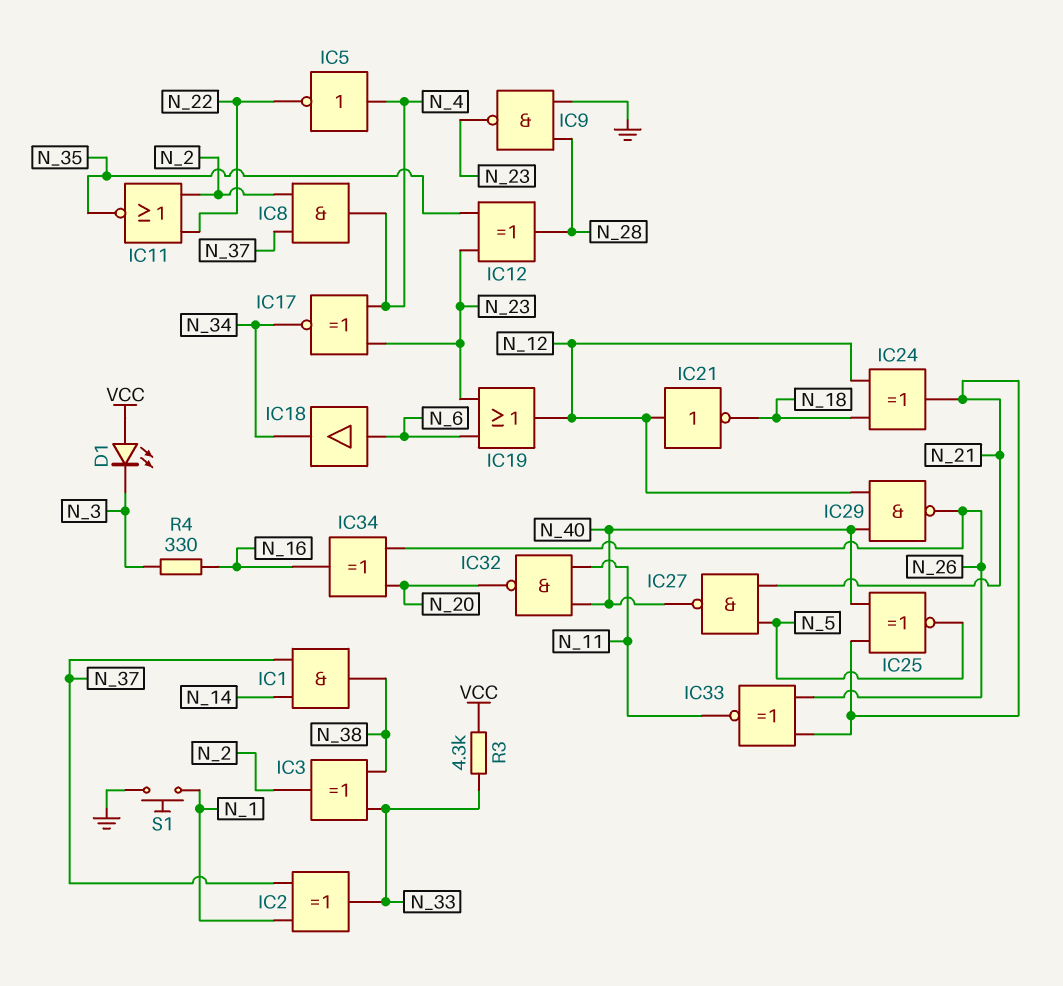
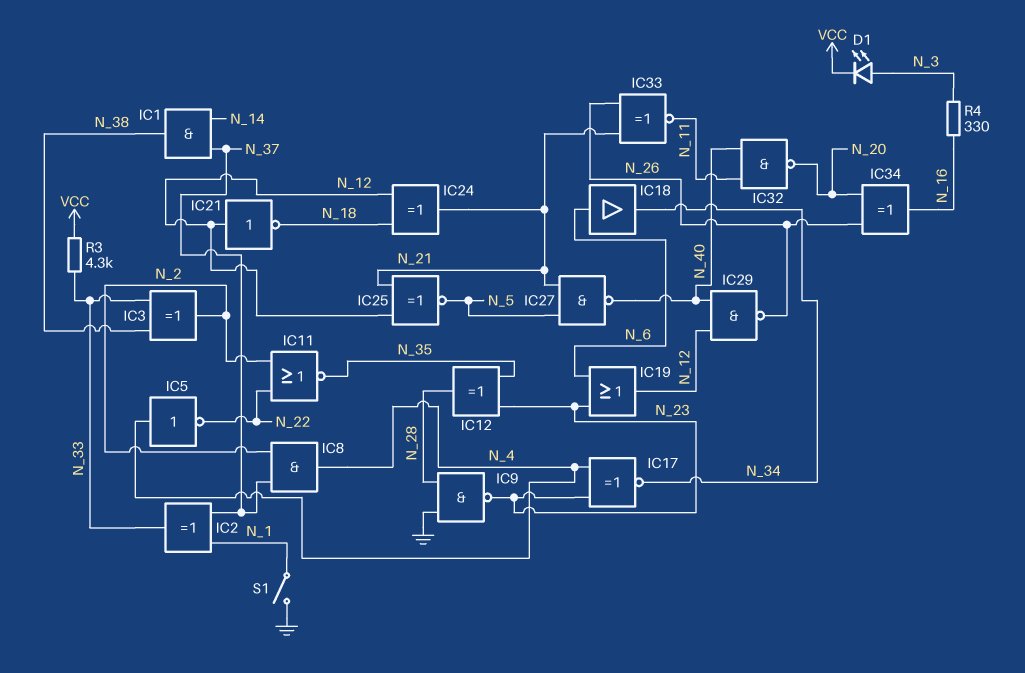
D1: LED (A VCC, K N_3) -> LED (A N_3, K VCC)
IC25: XNOR (in N_21, in N_40, out N_5) -> XNOR (in N_12, in N_21, out N_5)
S1: button (GND, N_1) -> switch (GND, N_1)

